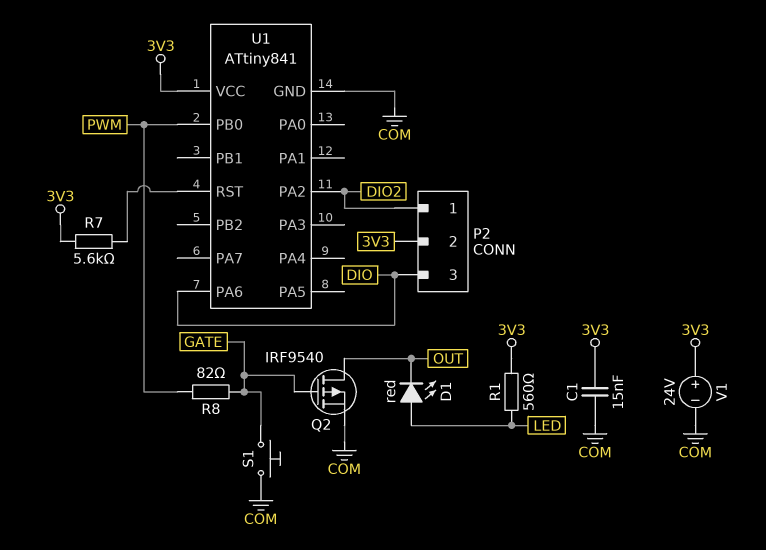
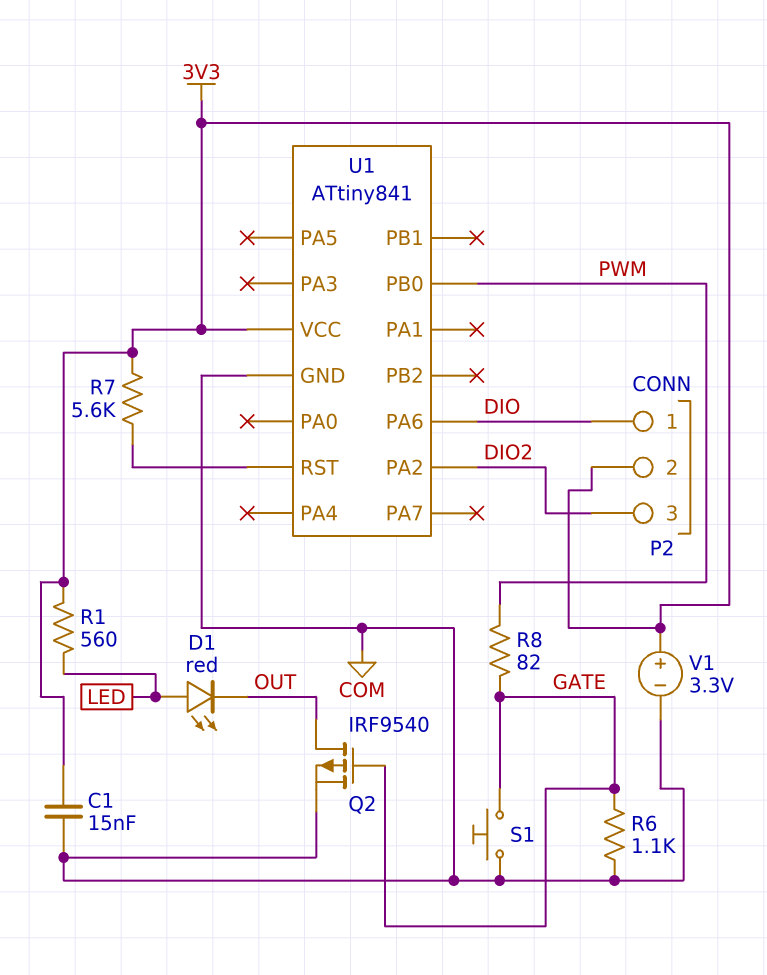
P2 pin 1: DIO2 -> DIO
P2 pin 3: DIO -> DIO2
R6: none -> 1.1k (COM, GATE)
V1: 24V (plus 3V3, minus COM) -> 3.3V (plus 3V3, minus COM)

